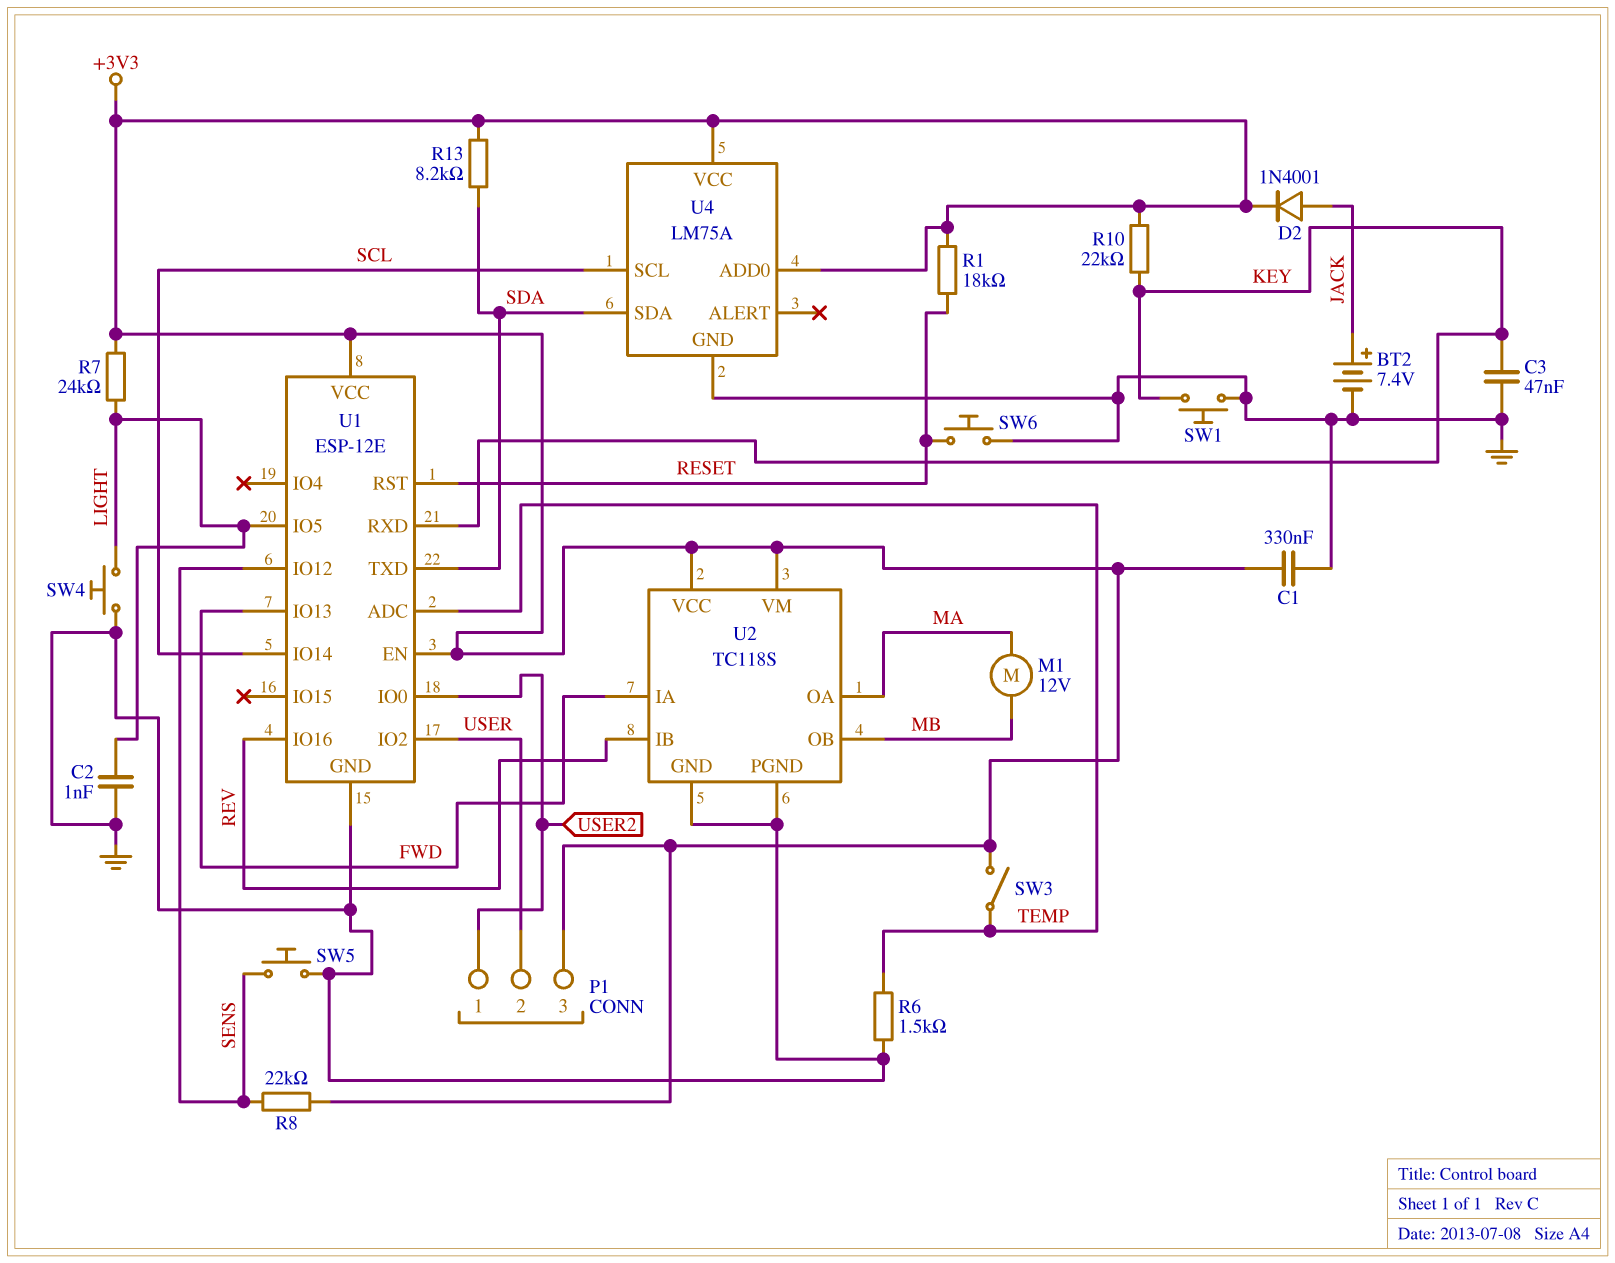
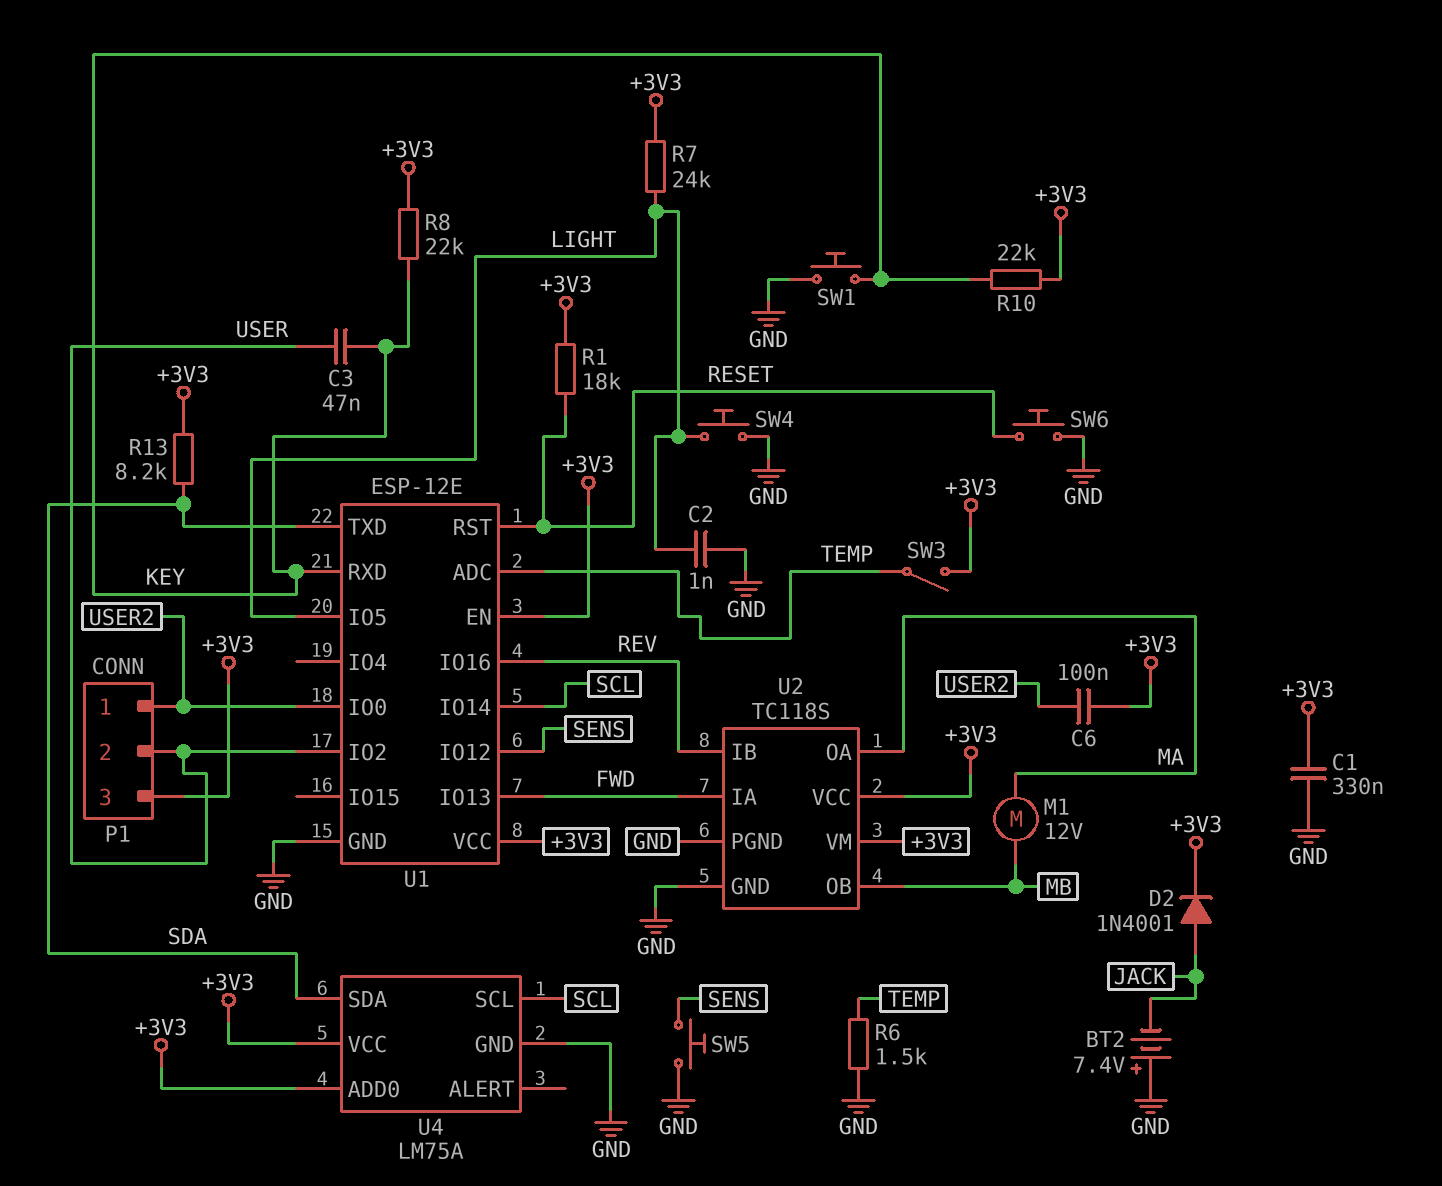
BT2: 7.4V (plus JACK, minus GND) -> 7.4V (plus GND, minus JACK)
C3: 47nF (GND, KEY) -> 47nF (KEY, USER)
C6: none -> 100nF (+3V3, USER2)
R8: 22k (+3V3, SENS) -> 22k (+3V3, KEY)

